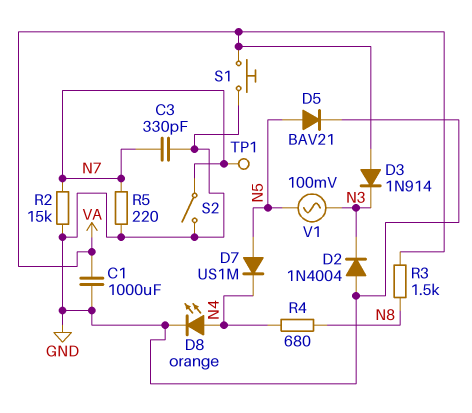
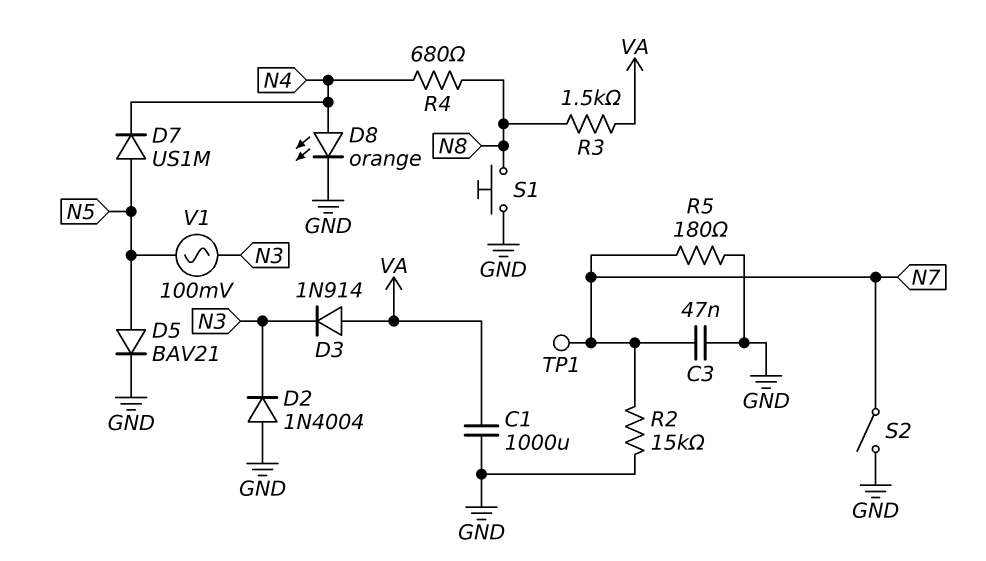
C3: 330pF (GND, N7) -> 47nF (GND, N7)
R5: 220 (GND, N7) -> 180 (GND, N7)
S1: button (GND, VA) -> button (GND, N8)

